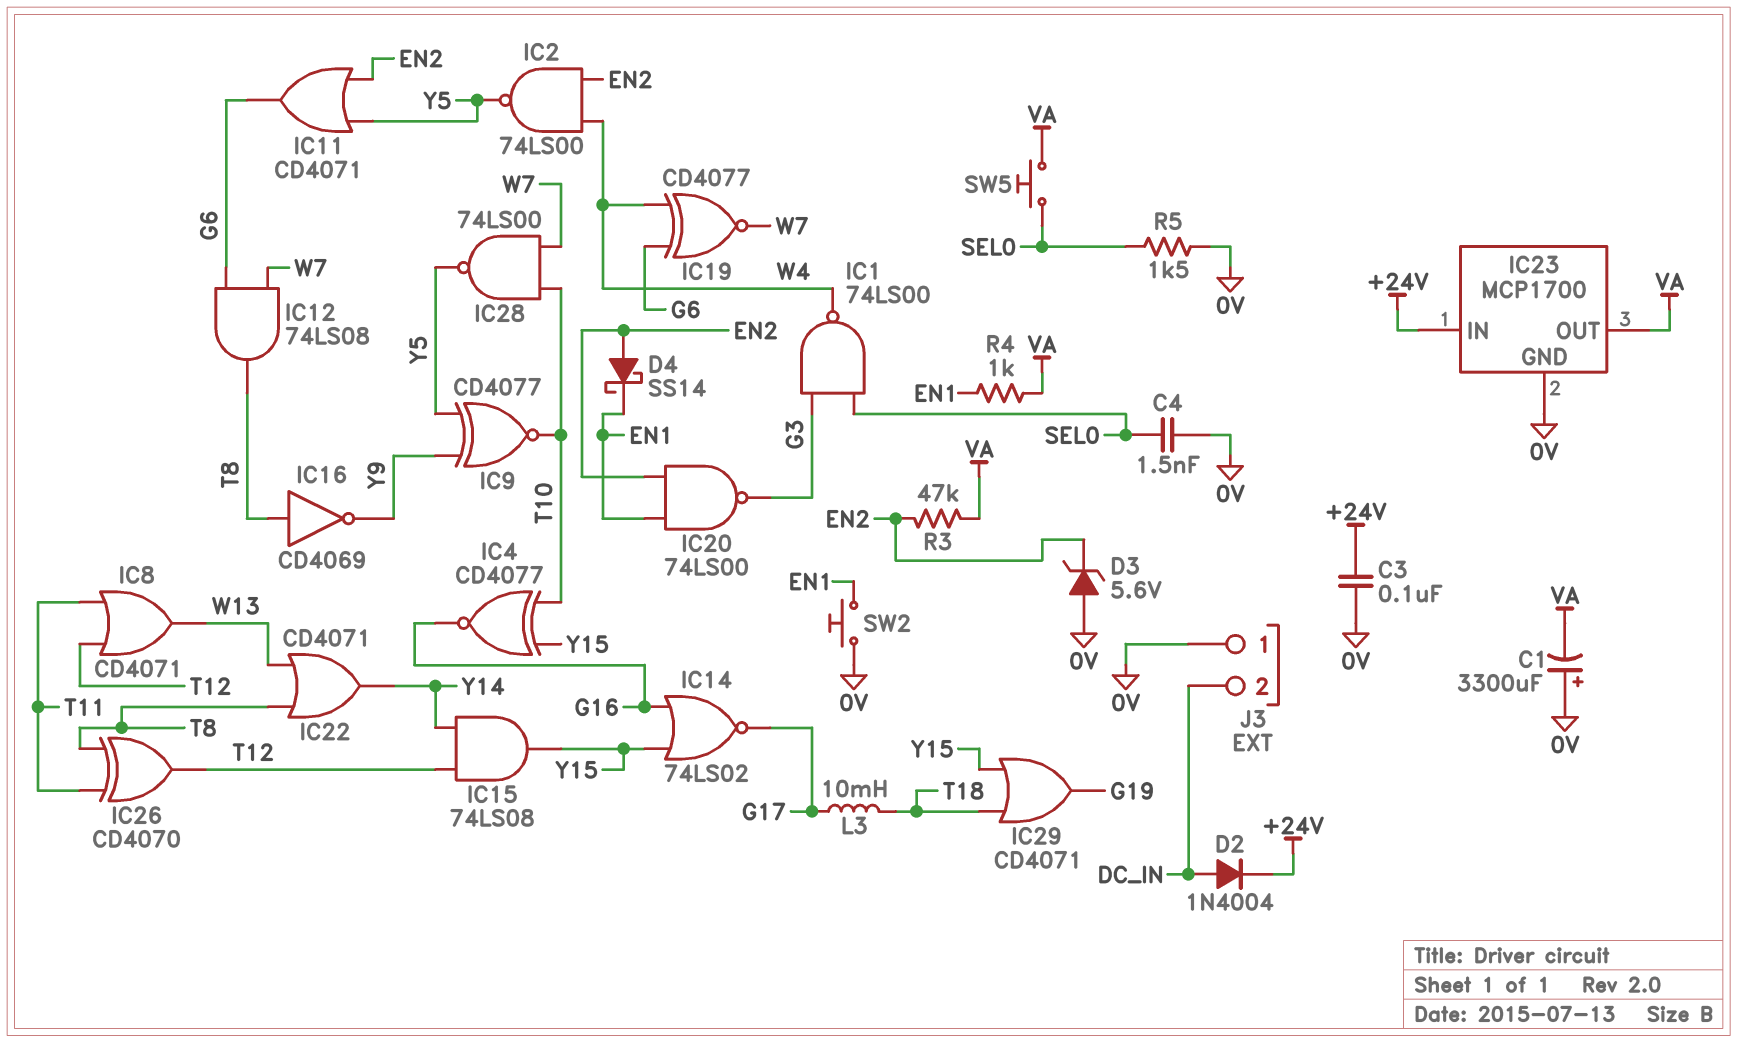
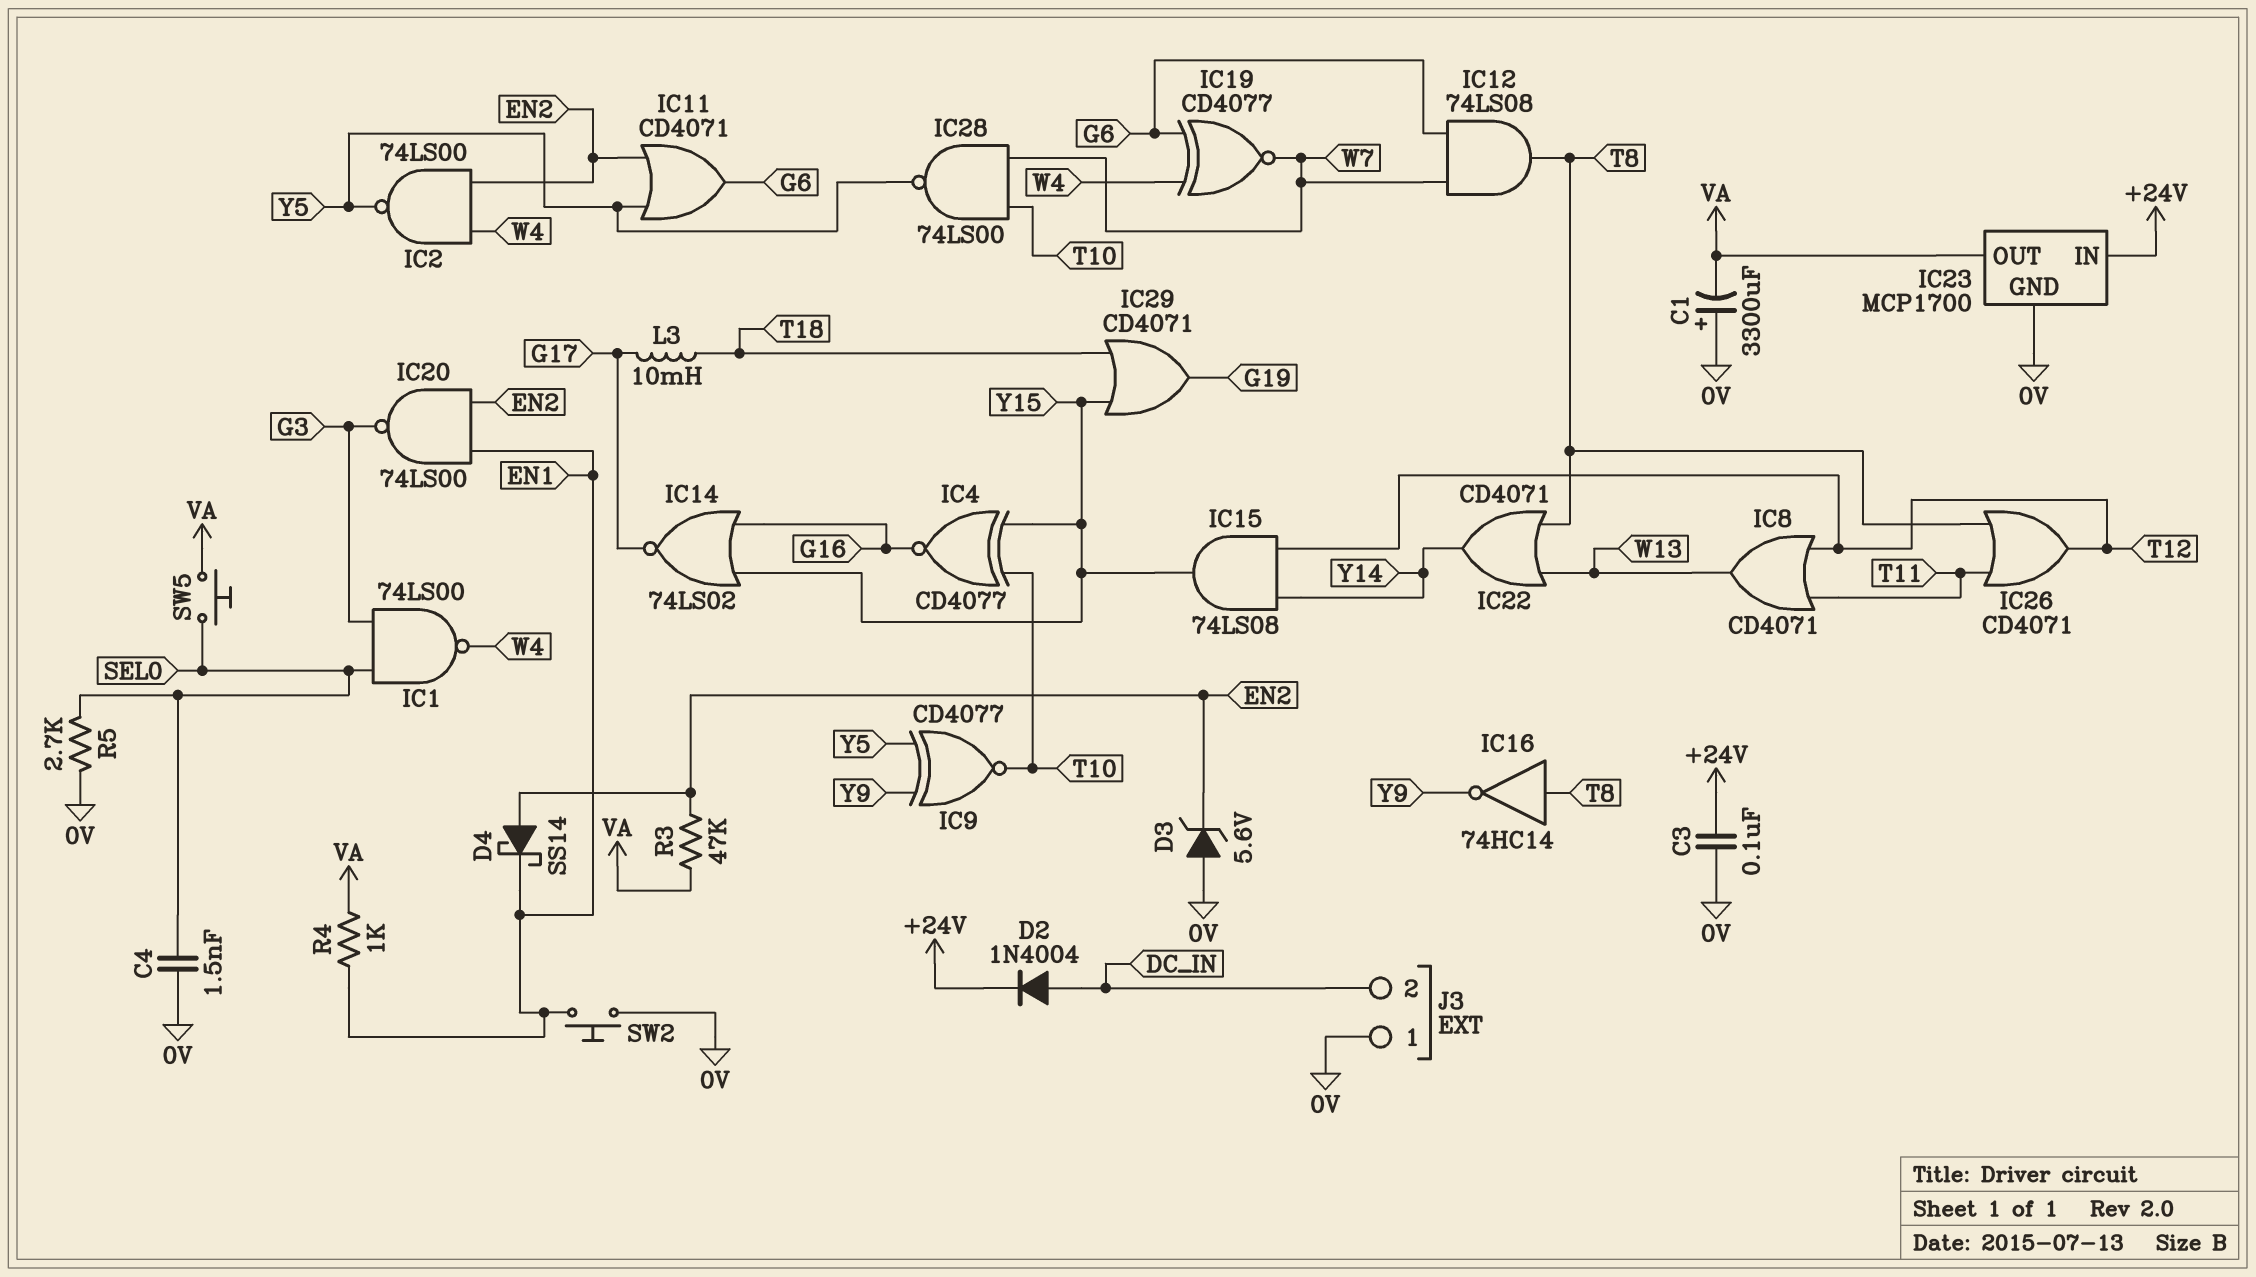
IC16: NOT CD4069 (in T8, out Y9) -> NOT 74HC14 (in T8, out Y9)
IC26: XOR CD4070 (in T8, in T11, out T12) -> OR CD4071 (in T8, in T11, out T12)
R5: 1.5k (0V, SEL0) -> 2.7k (0V, SEL0)

